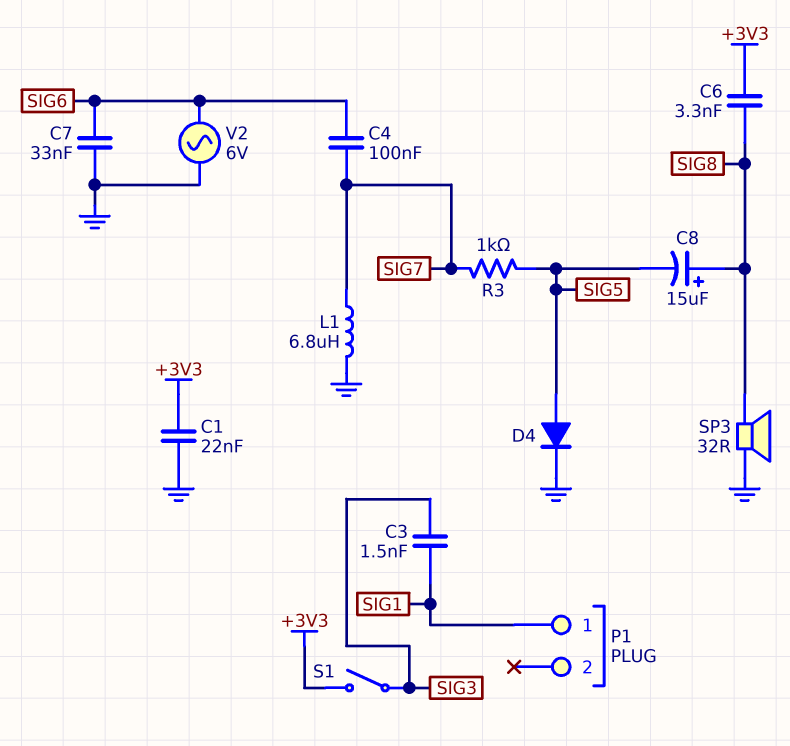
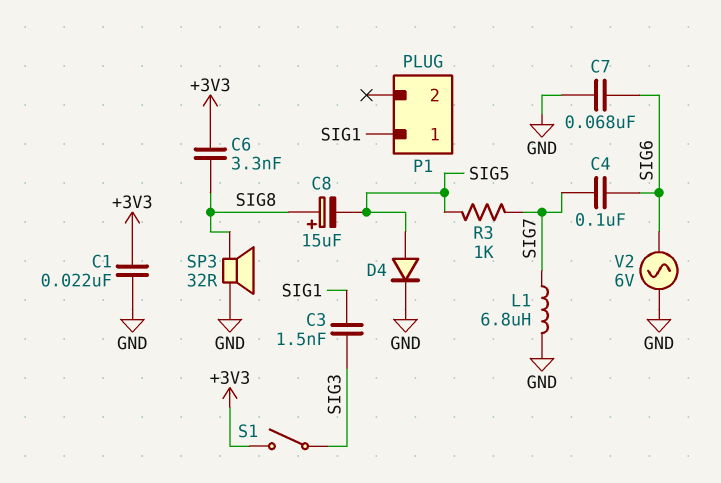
C7: 33nF (GND, SIG6) -> 68nF (GND, SIG6)

